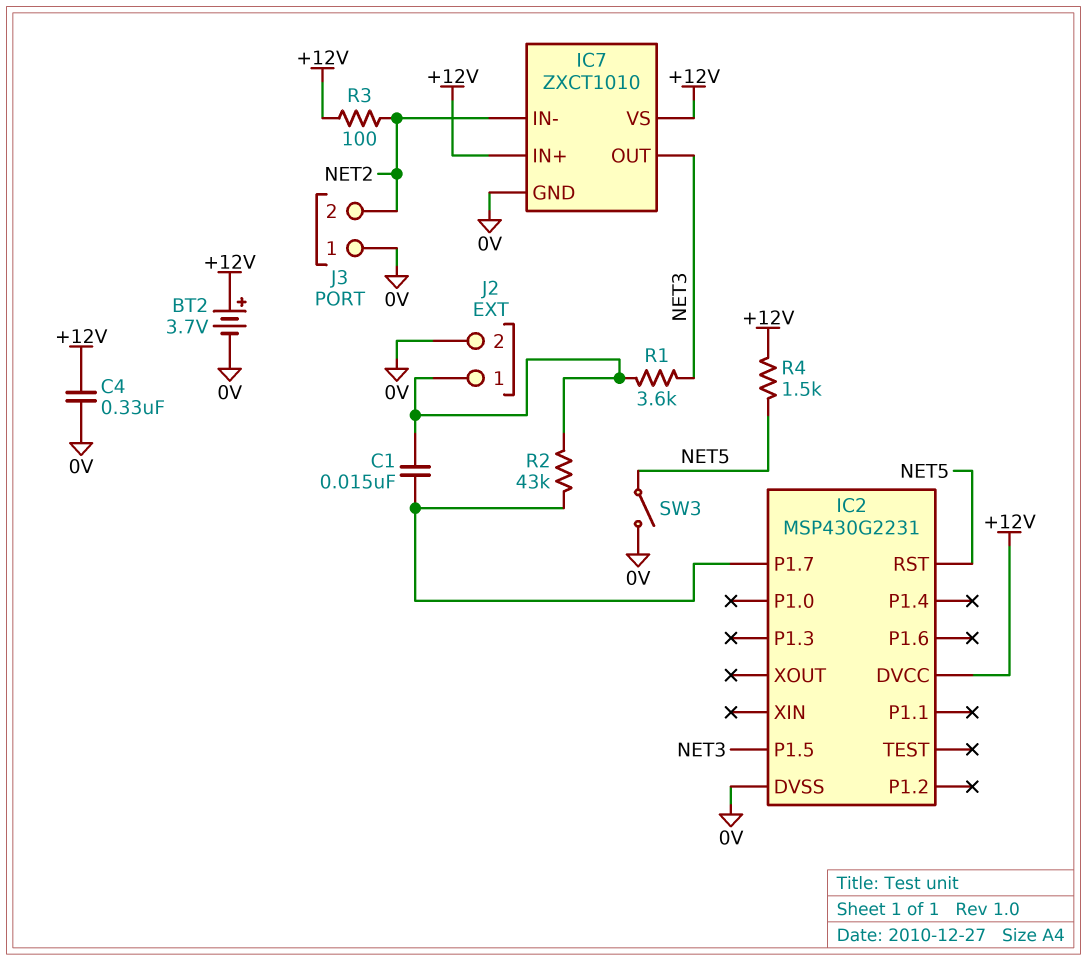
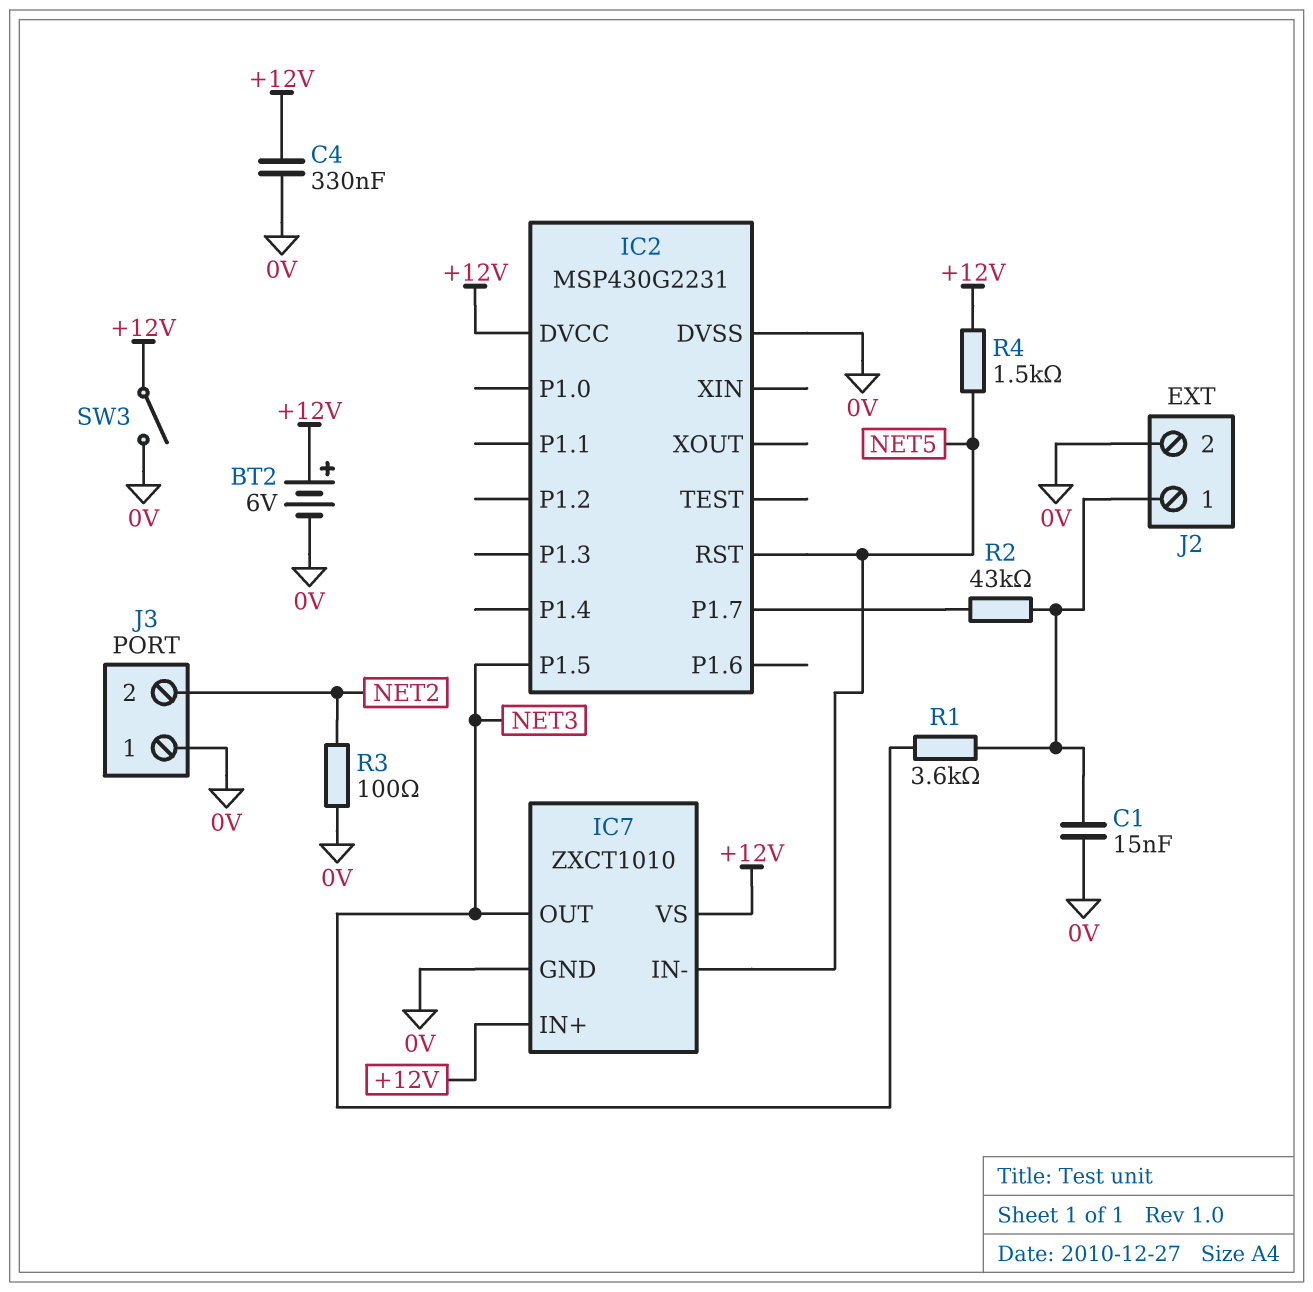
BT2: 3.7V (plus +12V, minus 0V) -> 6V (plus +12V, minus 0V)
C1: 15nF (IC2/P1.7, J2/1) -> 15nF (0V, J2/1)
IC7 pin IN-: NET2 -> NET5
R3: 100 (+12V, NET2) -> 100 (0V, NET2)
SW3: switch (0V, NET5) -> switch (+12V, 0V)

